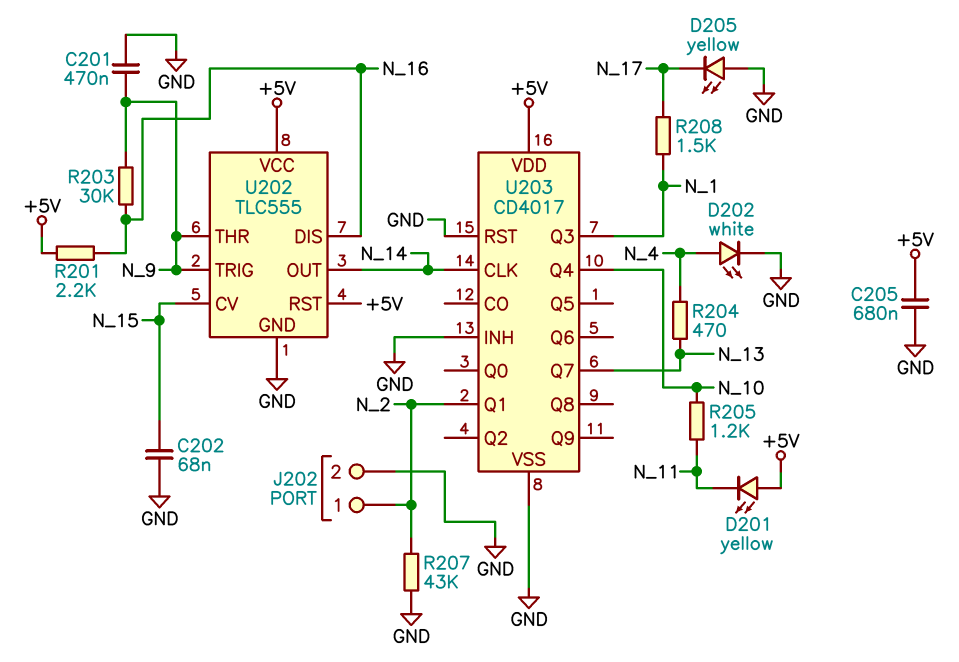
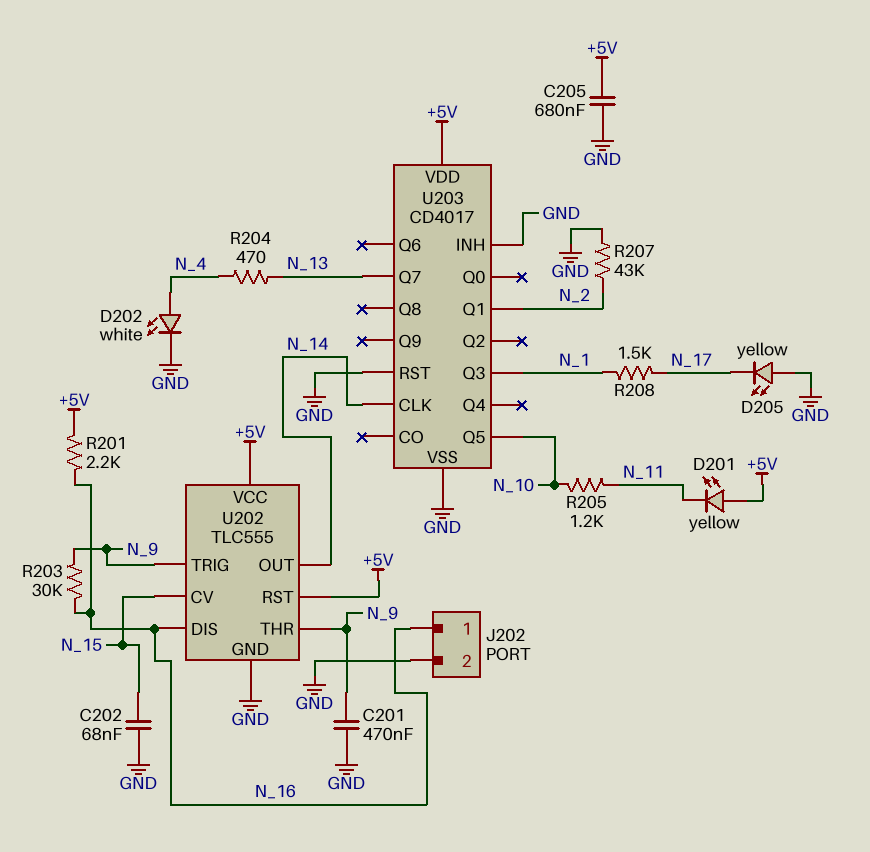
J202 pin 1: N_2 -> N_16
U203 pin Q4: N_10 -> none
U203 pin Q5: none -> N_10

